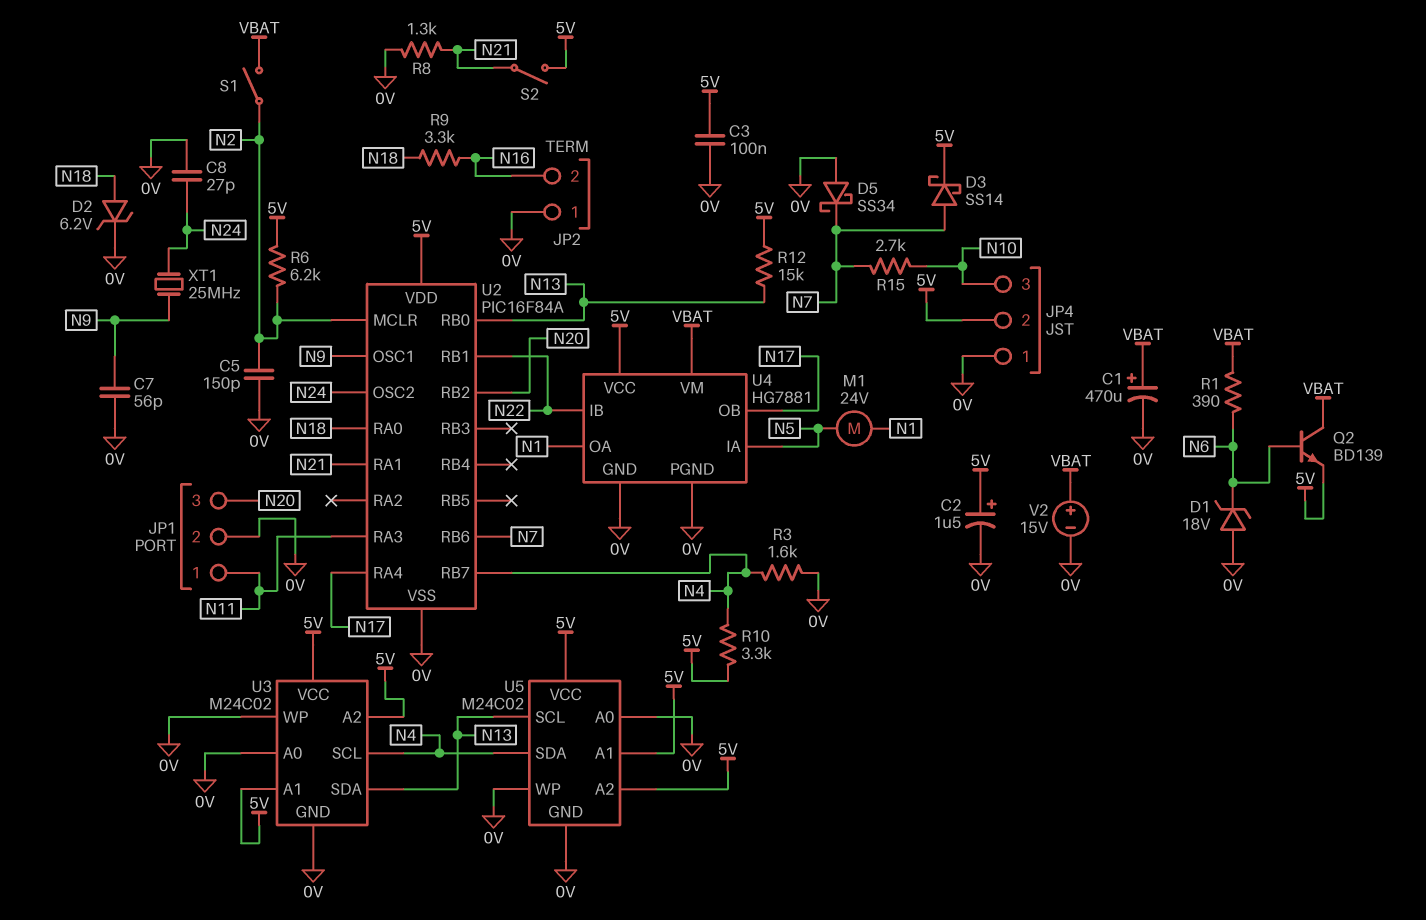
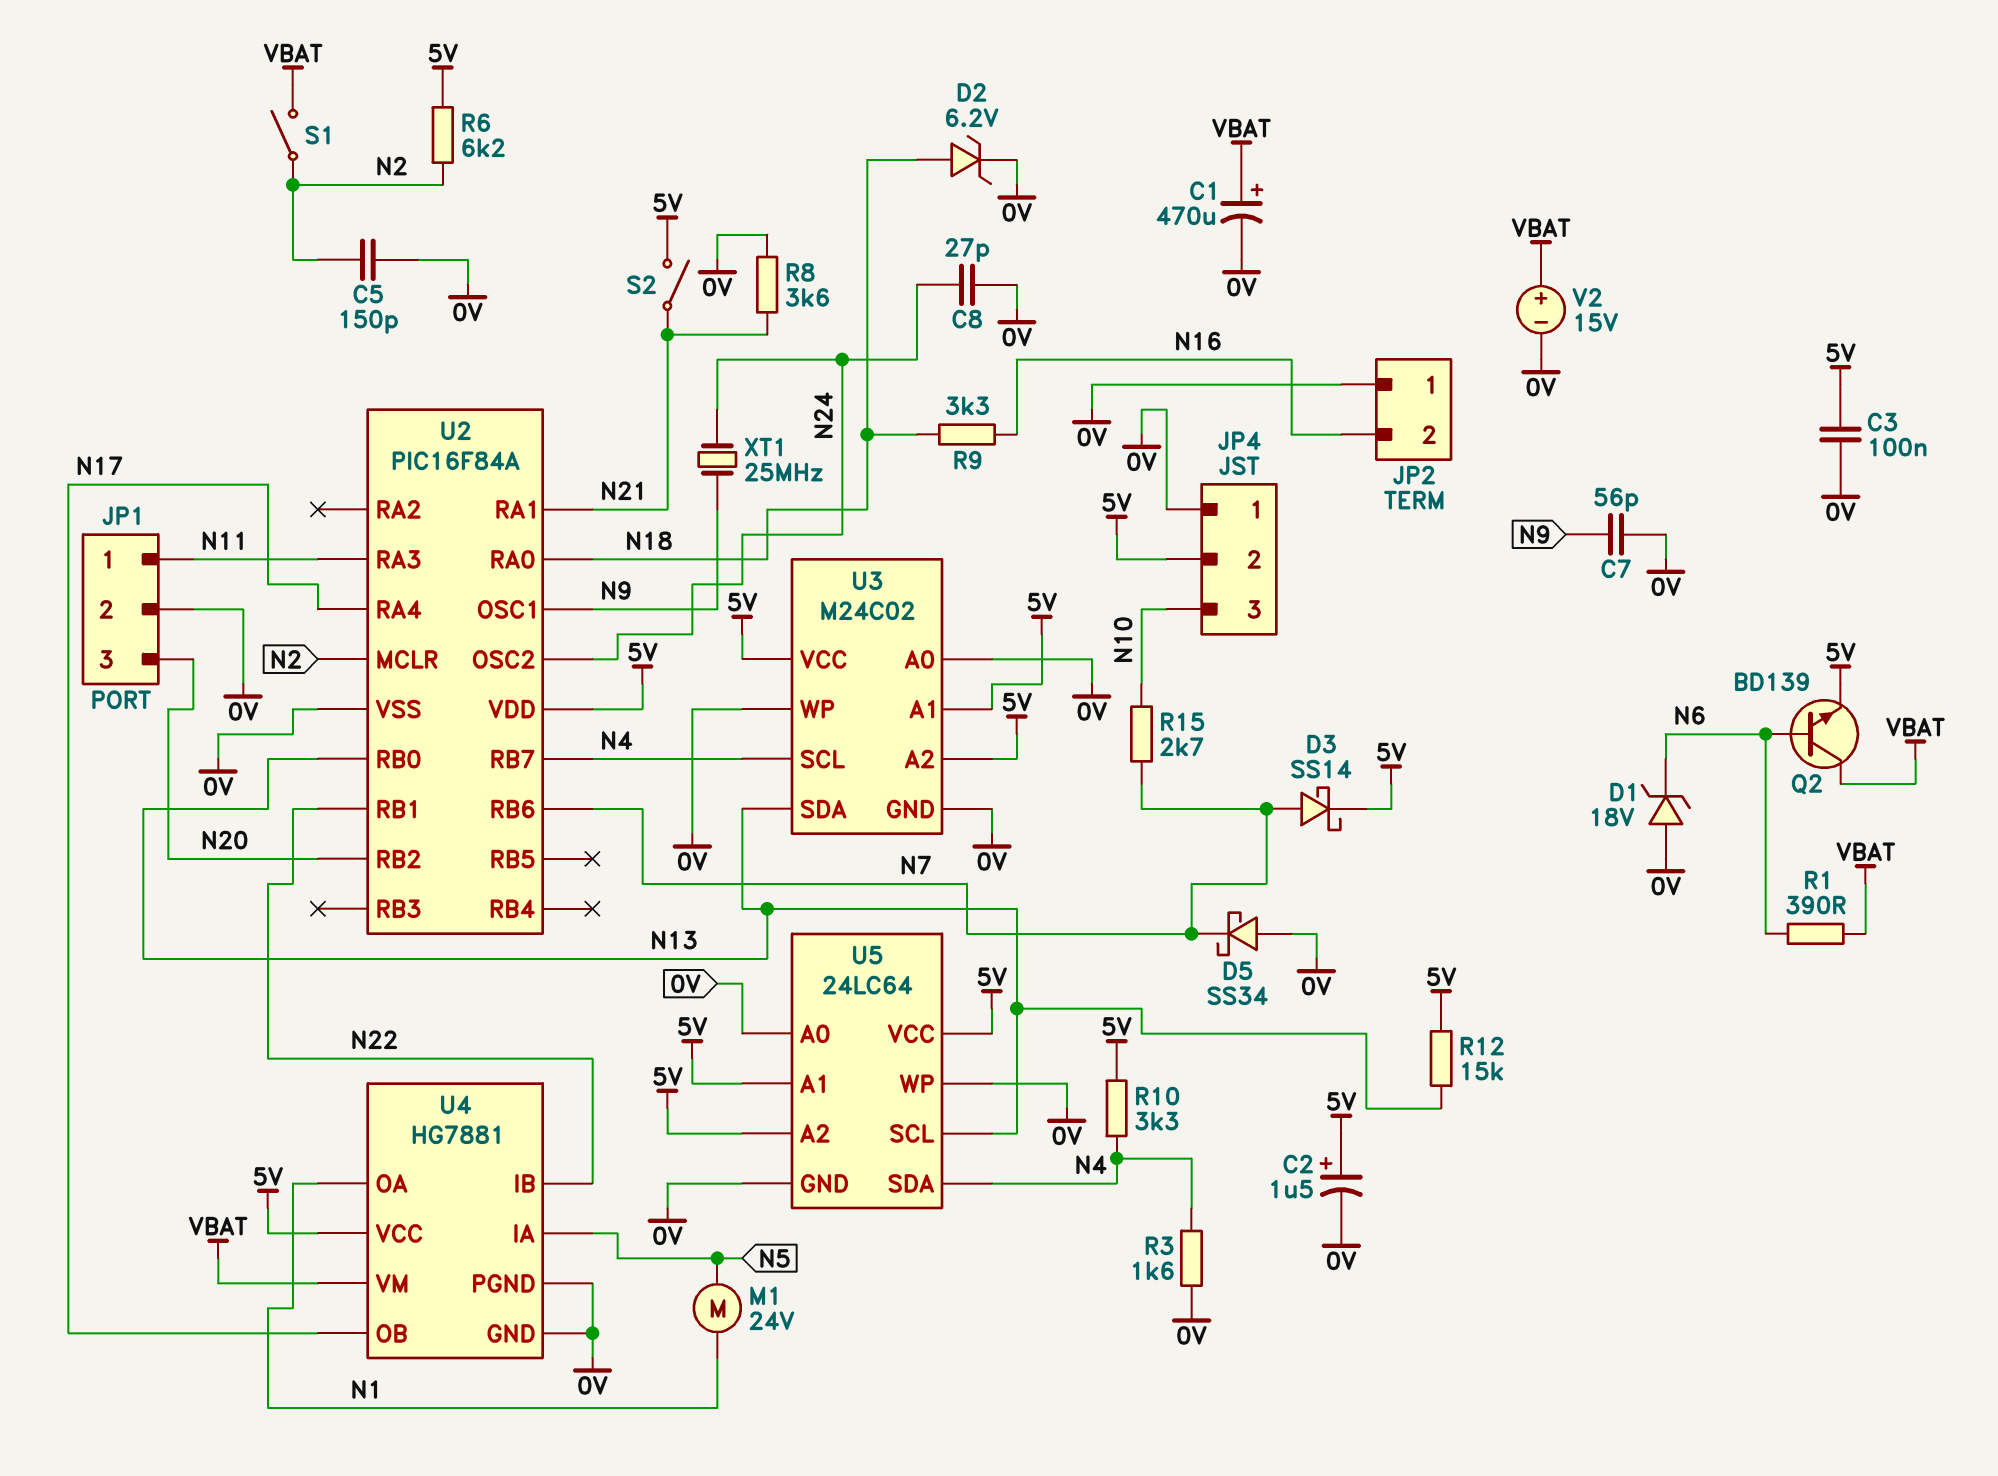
R8: 1.3k (0V, N21) -> 3.6k (0V, N21)
U5: M24C02 -> 24LC64

